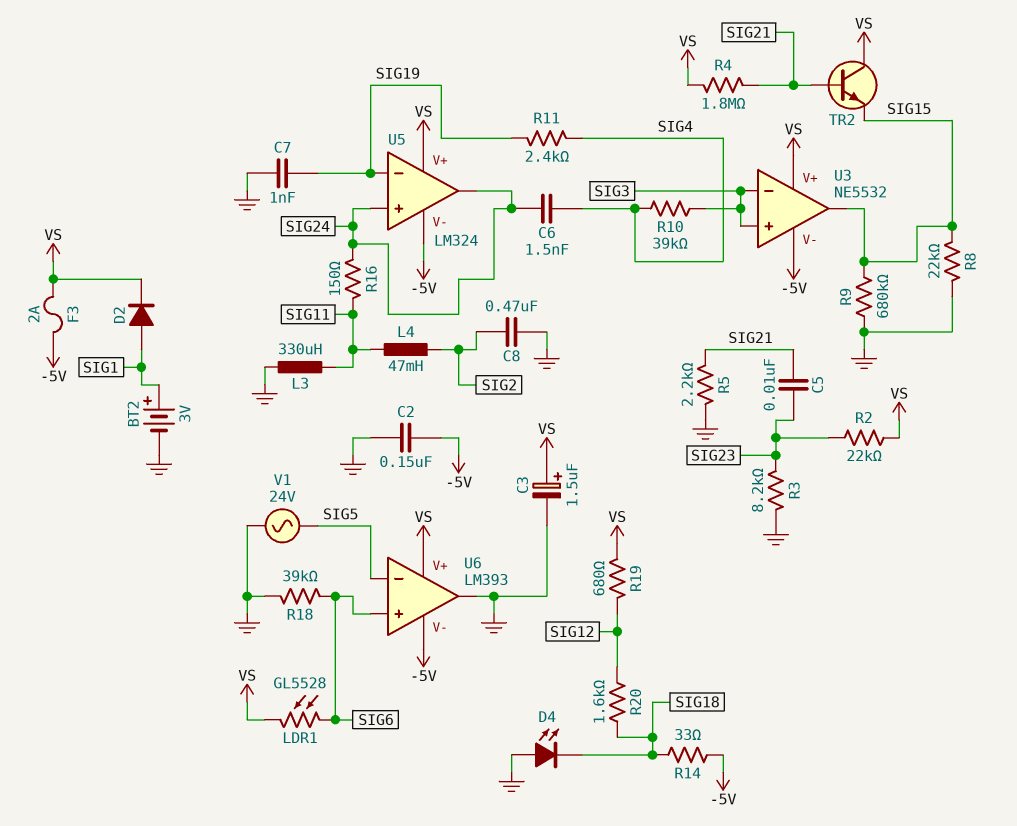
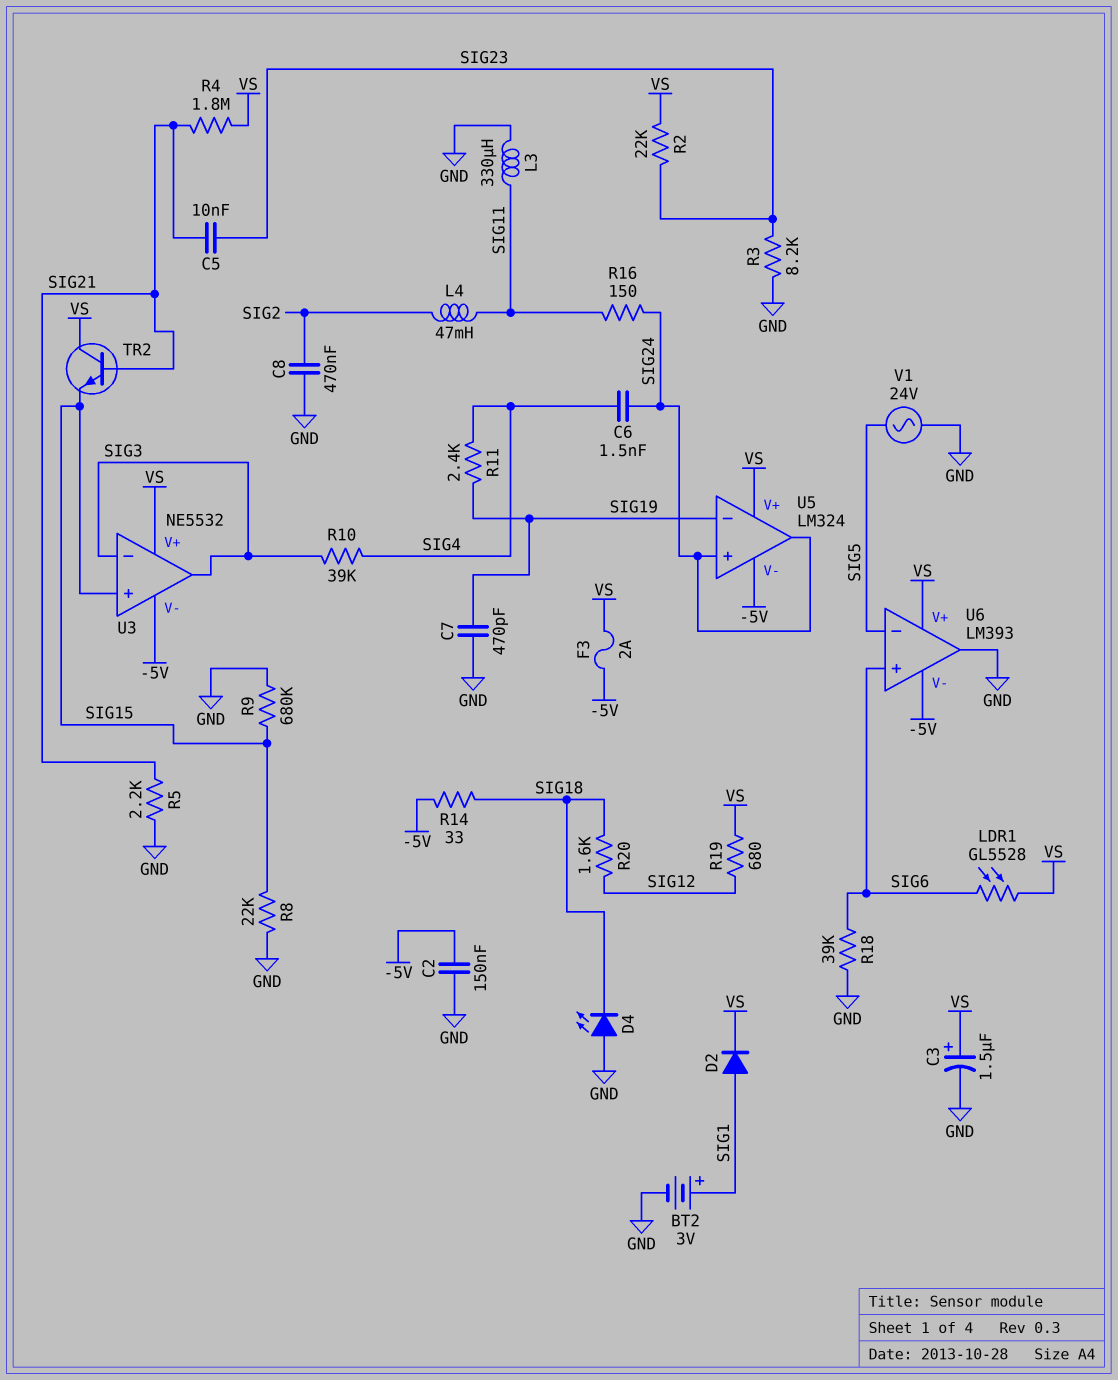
C7: 1nF (GND, SIG19) -> 470pF (GND, SIG19)
U3 pin in+: SIG3 -> SIG15
U3 pin out: SIG15 -> SIG3

